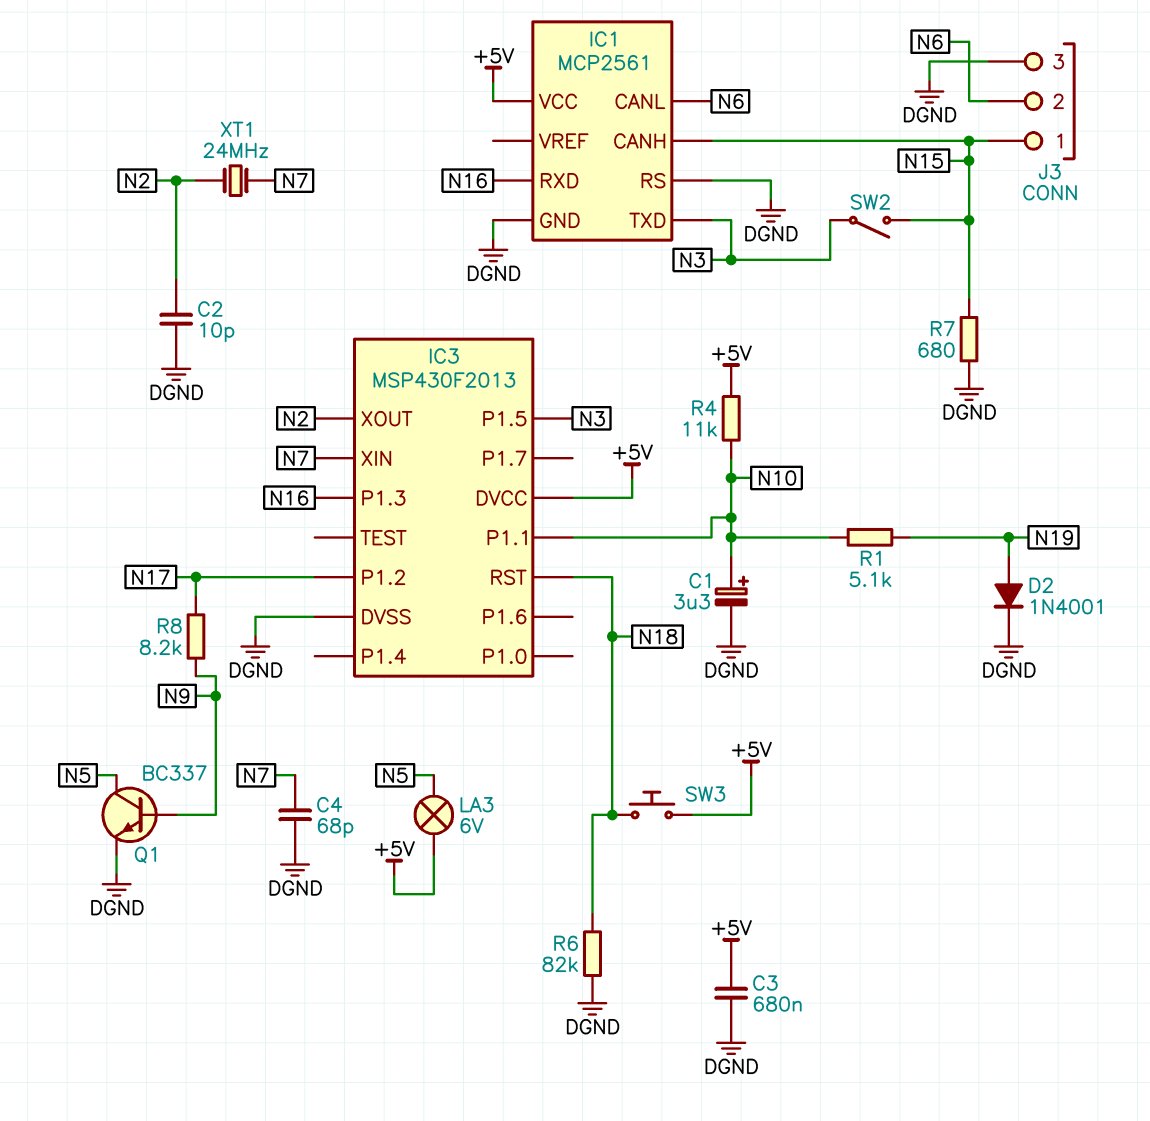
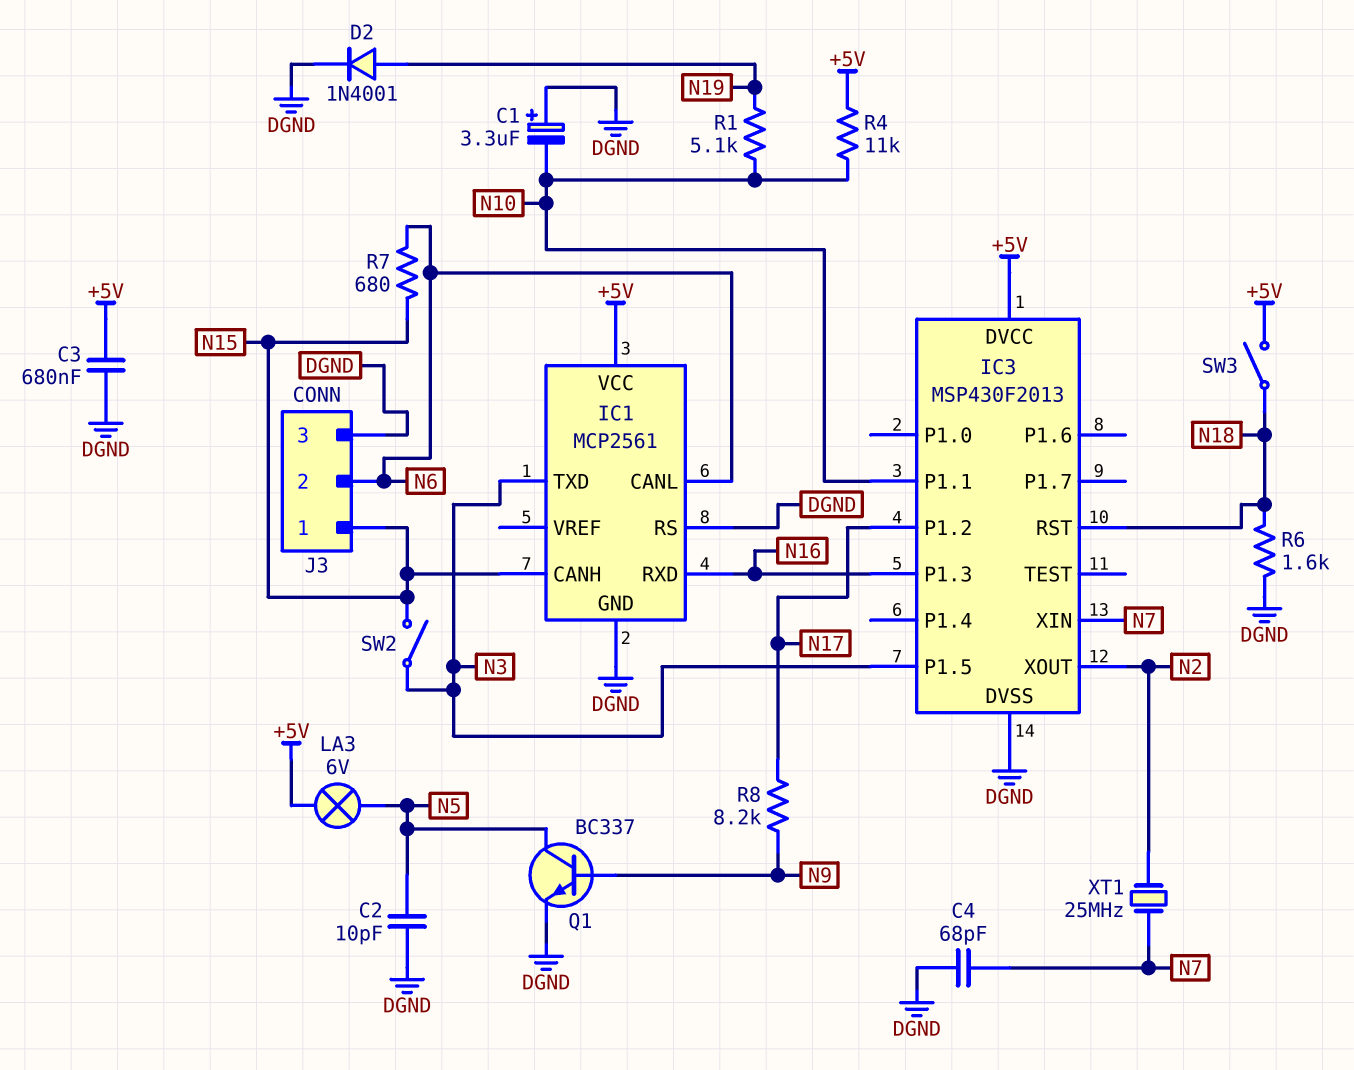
C1: 3.3uF (plus N10, minus DGND) -> 3.3uF (plus DGND, minus N10)
C2: 10pF (DGND, N2) -> 10pF (DGND, N5)
R6: 82k (DGND, N18) -> 1.6k (DGND, N18)
R7: 680 (DGND, N15) -> 680 (N6, N15)
SW3: button (+5V, N18) -> switch (+5V, N18)
XT1: 24MHz (N2, N7) -> 25MHz (N2, N7)

